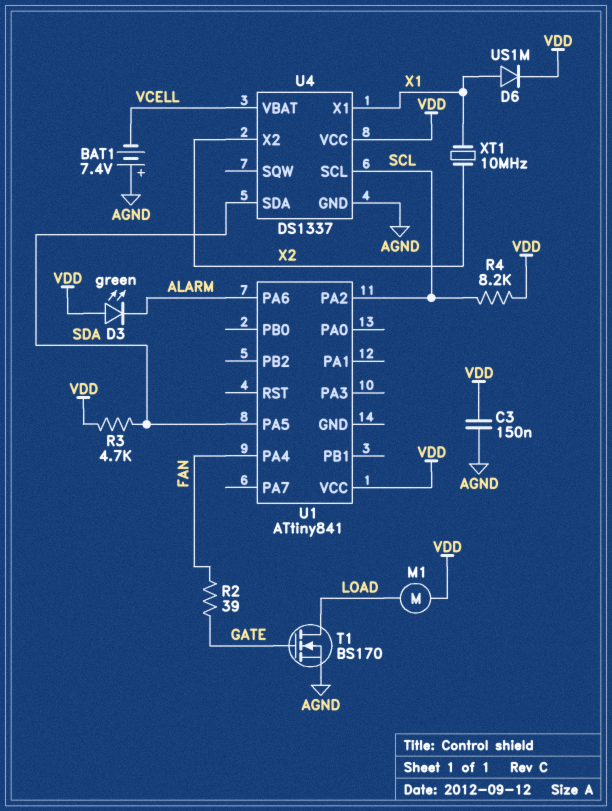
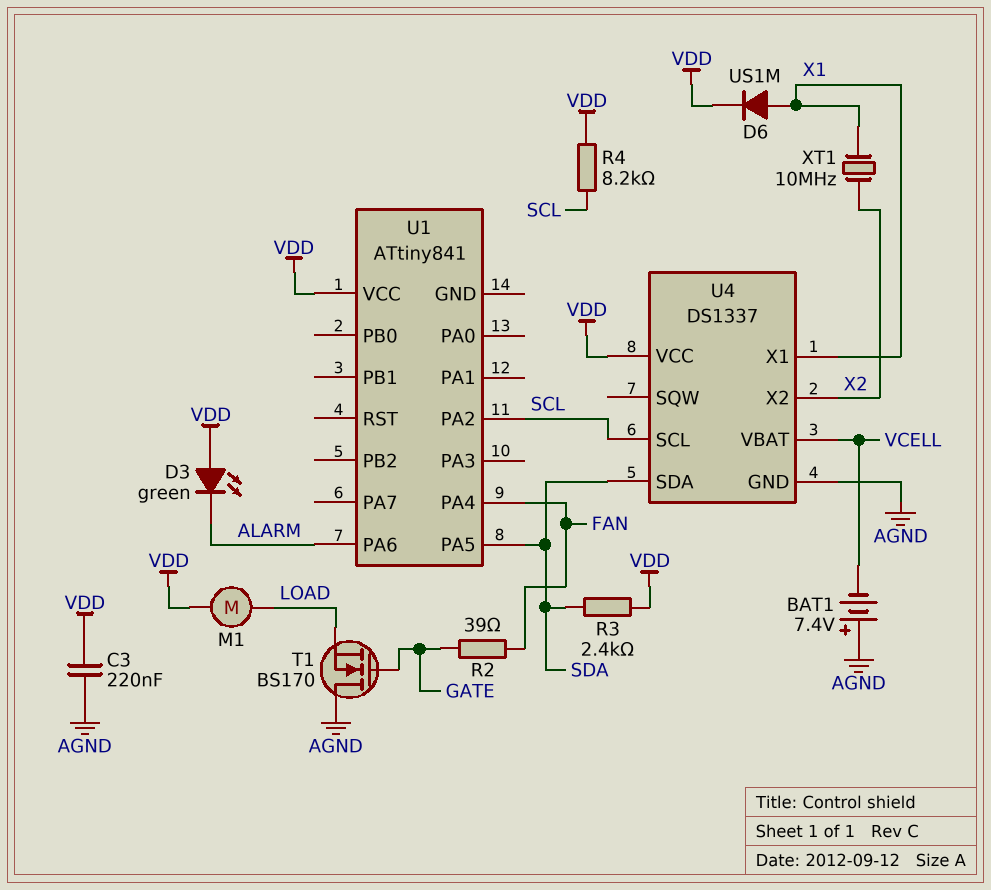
C3: 150nF (AGND, VDD) -> 220nF (AGND, VDD)
R3: 4.7k (SDA, VDD) -> 2.4k (SDA, VDD)
T1: NMOS BS170 (G GATE, D LOAD, S AGND) -> NMOS BS170 (G GATE, D AGND, S LOAD)

